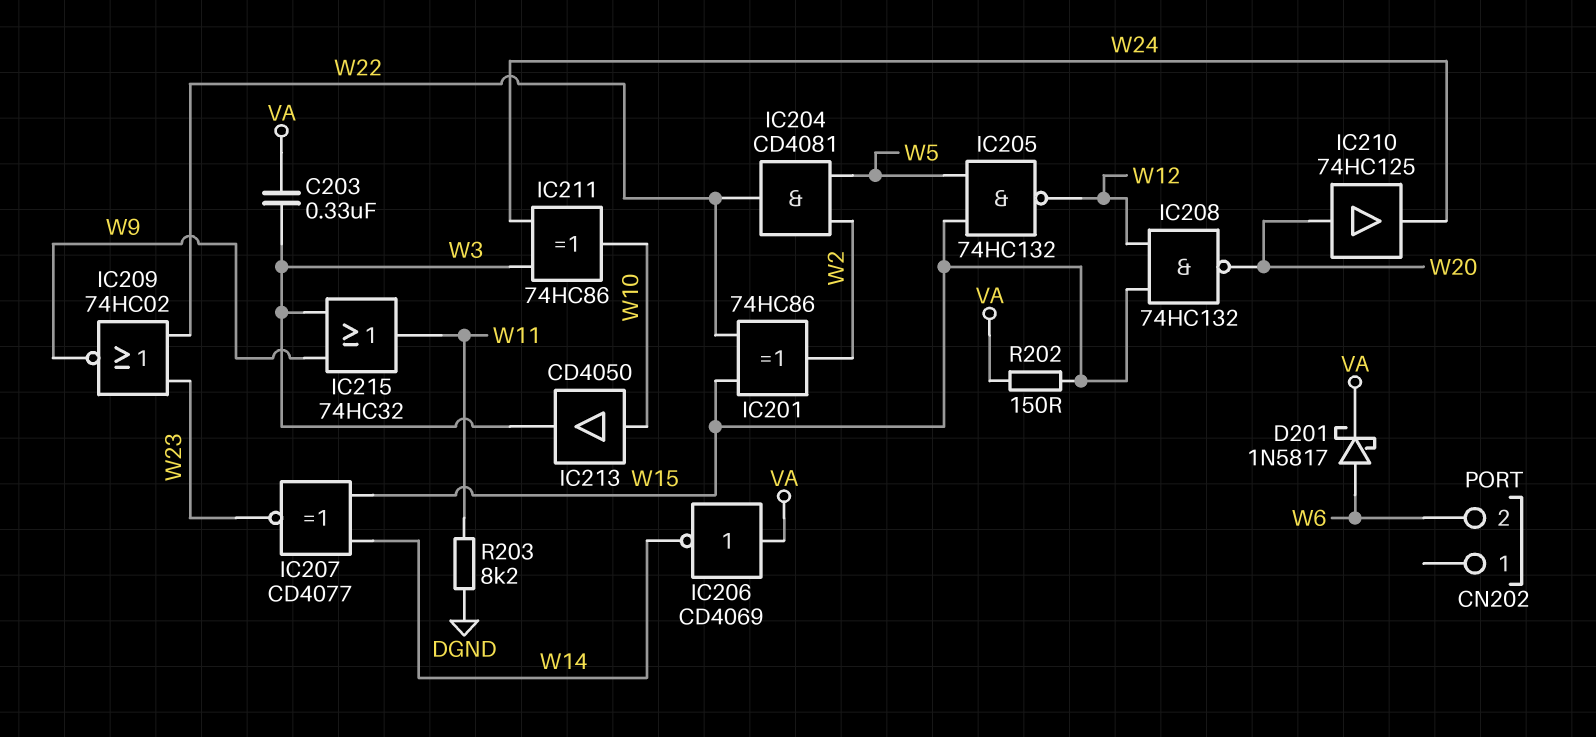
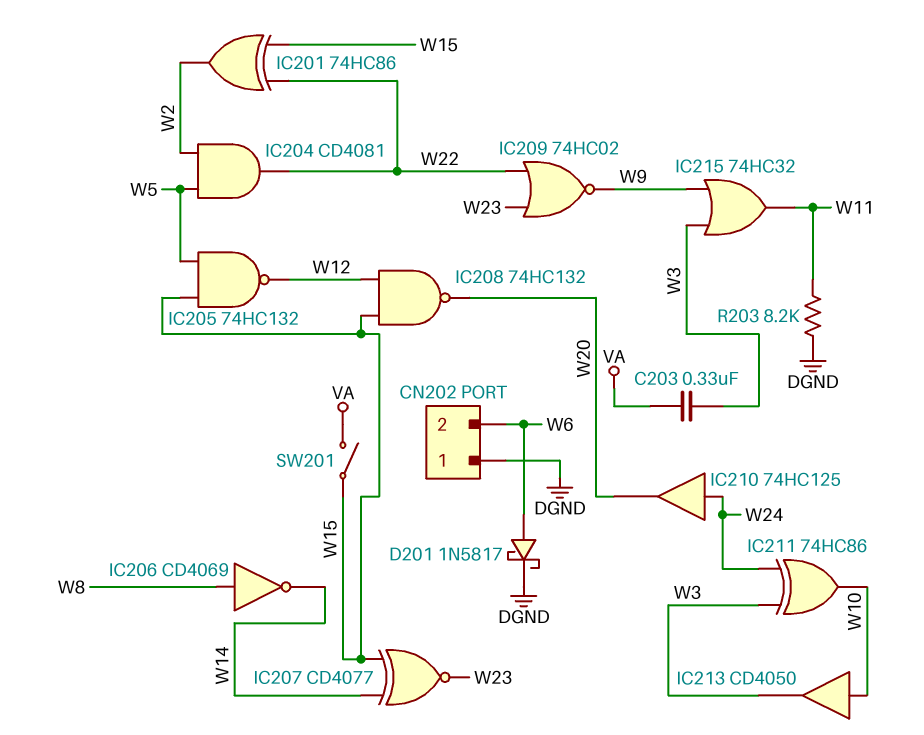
CN202 pin 1: none -> DGND
D201: schottky 1N5817 (A W6, K VA) -> schottky 1N5817 (A W6, K DGND)
IC206: NOT CD4069 (in VA, out W14) -> NOT CD4069 (in W8, out W14)
IC210: buffer 74HC125 (in W20, out W24) -> buffer 74HC125 (in W24, out W20)
R202: 150 (VA, W15) -> none
SW201: none -> switch (VA, W15)

